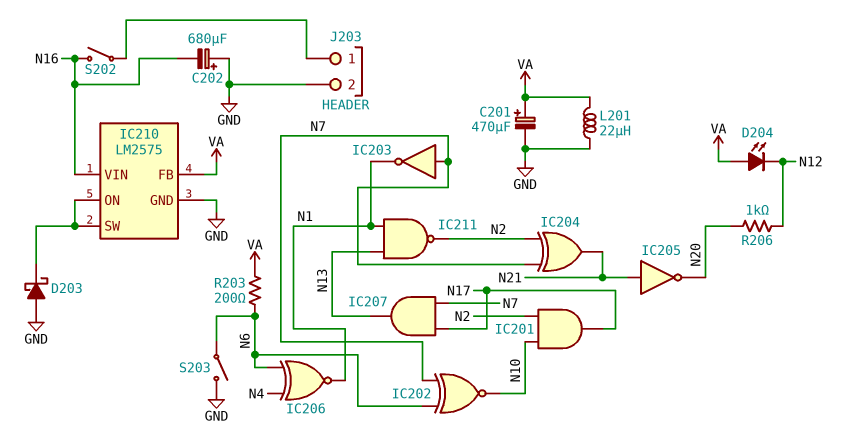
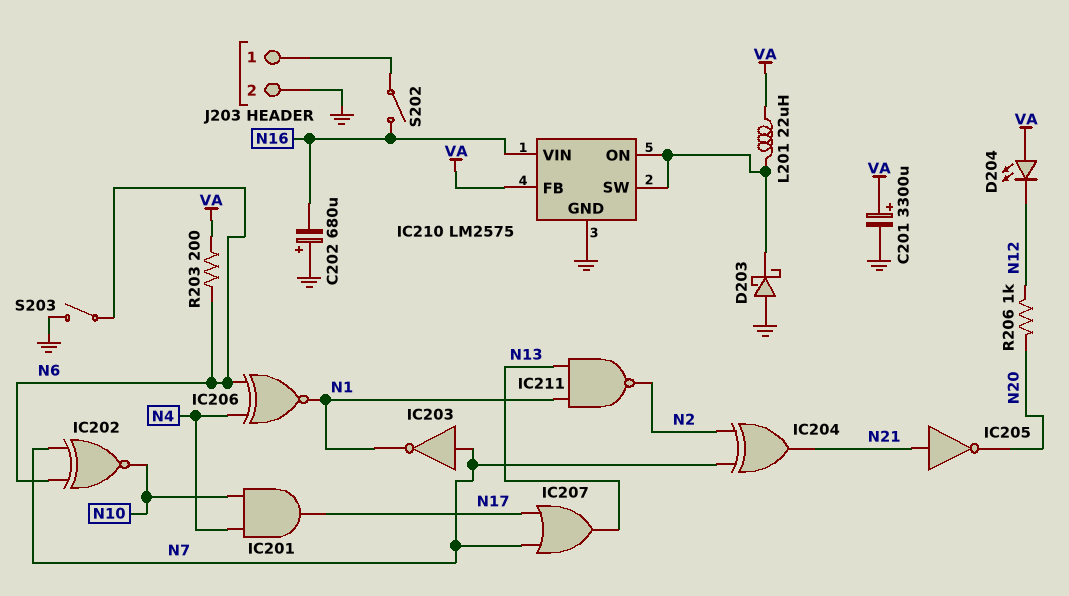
C201: 470uF (plus VA, minus GND) -> 3300uF (plus VA, minus GND)
IC201: AND (in N2, in N10, out N17) -> AND (in N4, in N10, out N17)
IC207: AND (in N7, in N17, out N13) -> OR (in N7, in N17, out N13)
L201: 22uH (GND, VA) -> 22uH (IC210/ON, VA)

